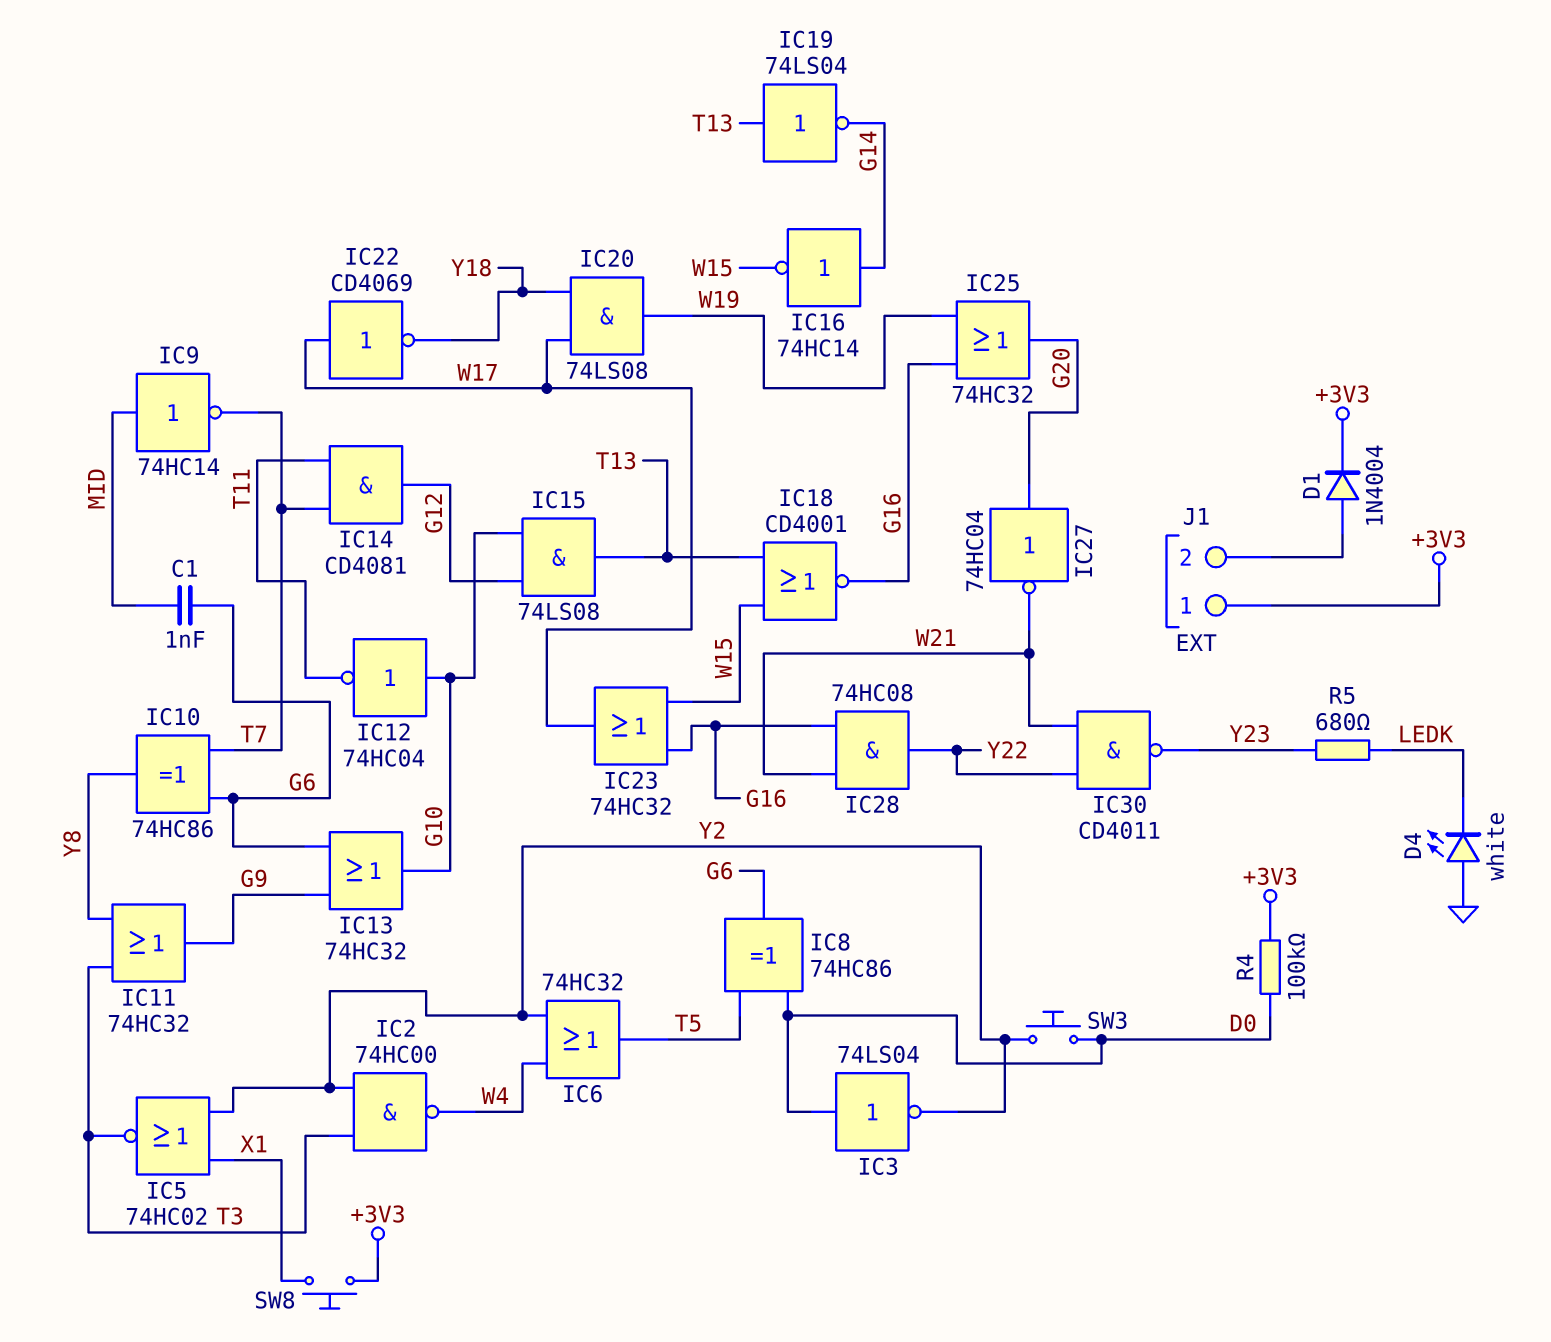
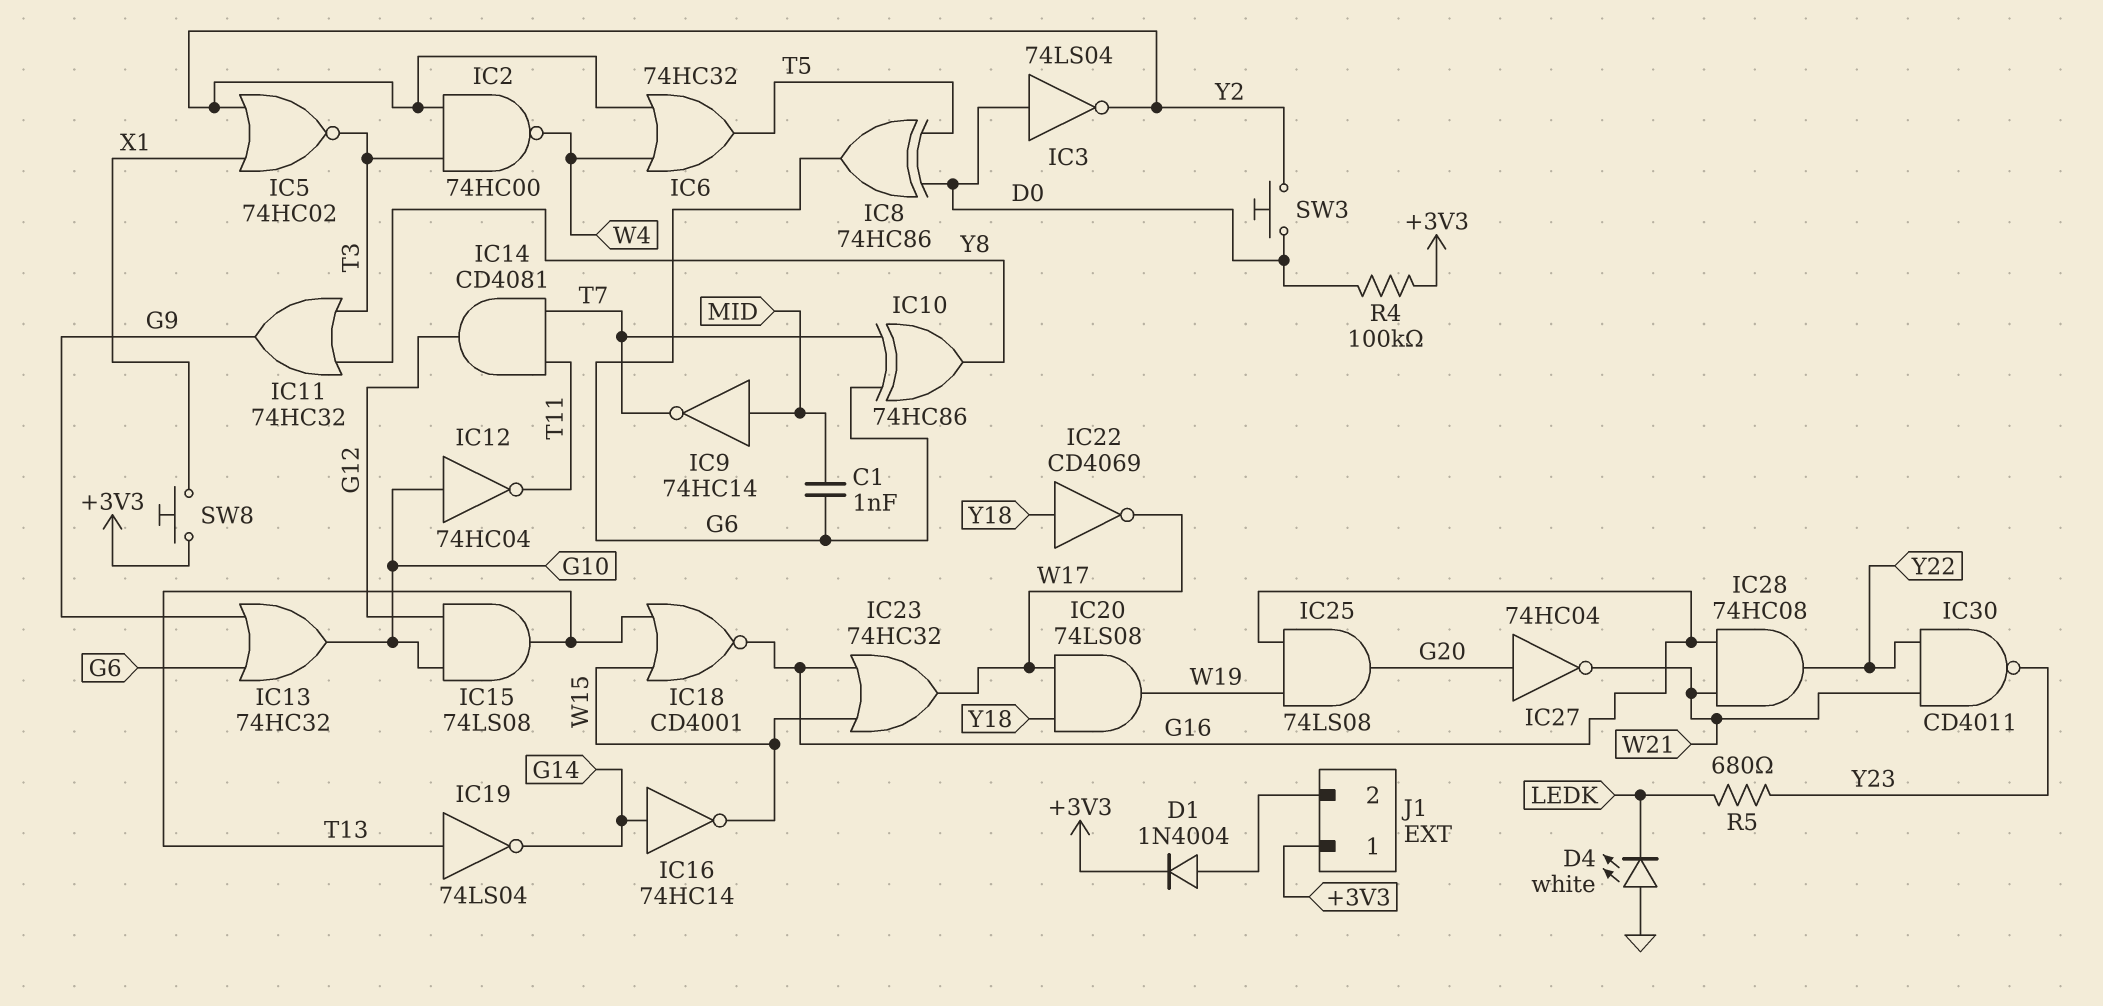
IC22: NOT CD4069 (in W17, out Y18) -> NOT CD4069 (in Y18, out W17)
IC25: OR 74HC32 (in G16, in W19, out G20) -> AND 74LS08 (in G16, in W19, out G20)

